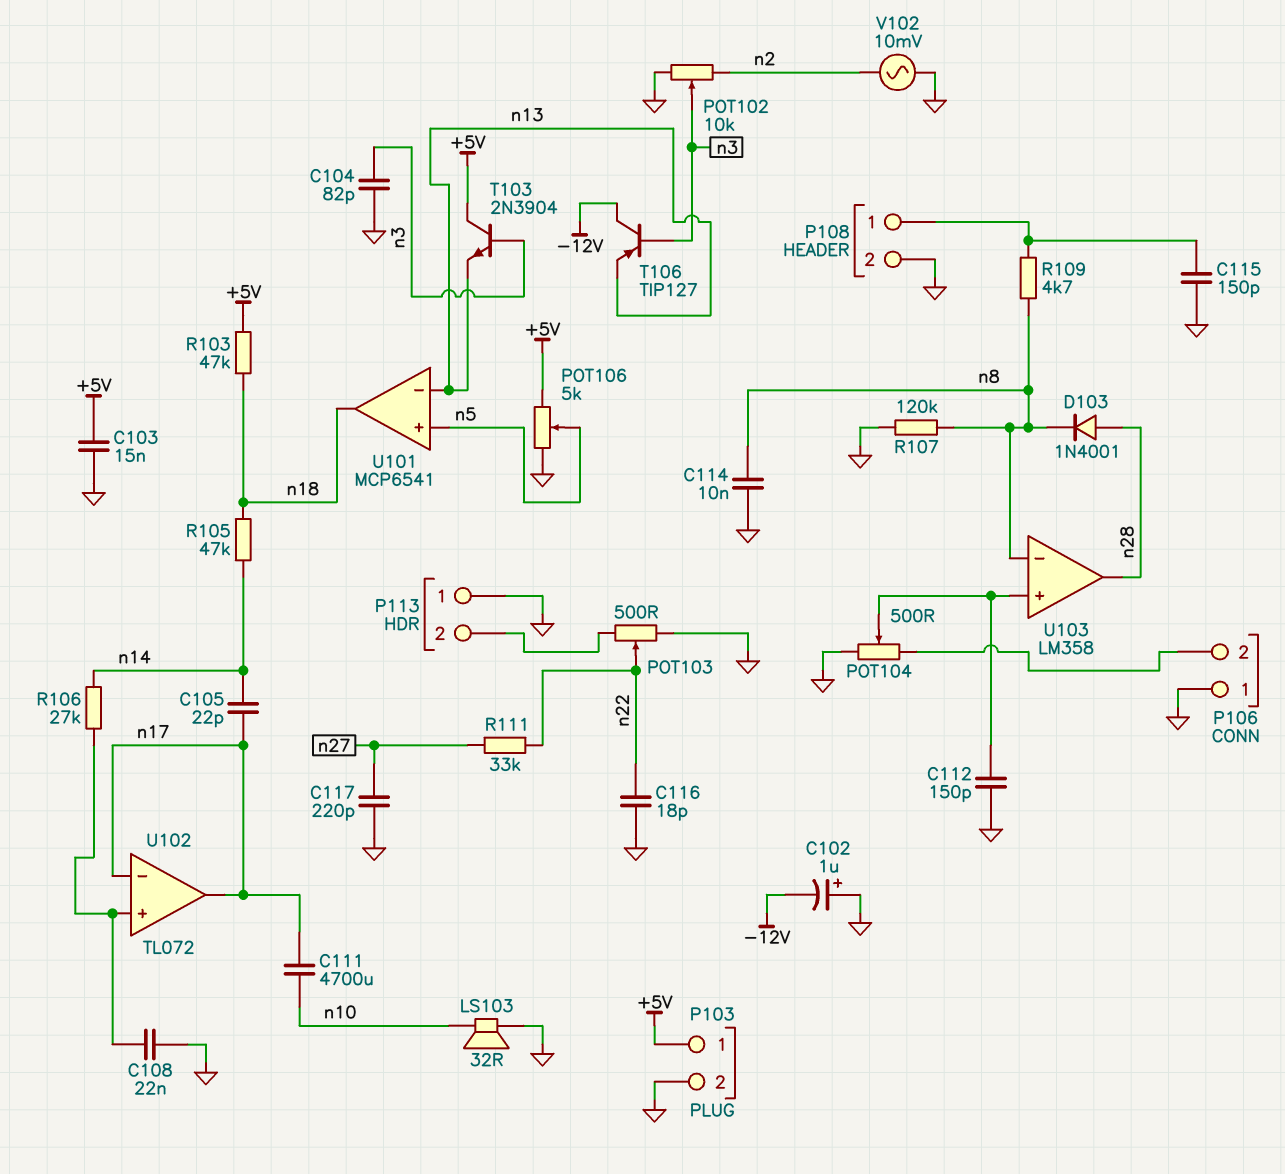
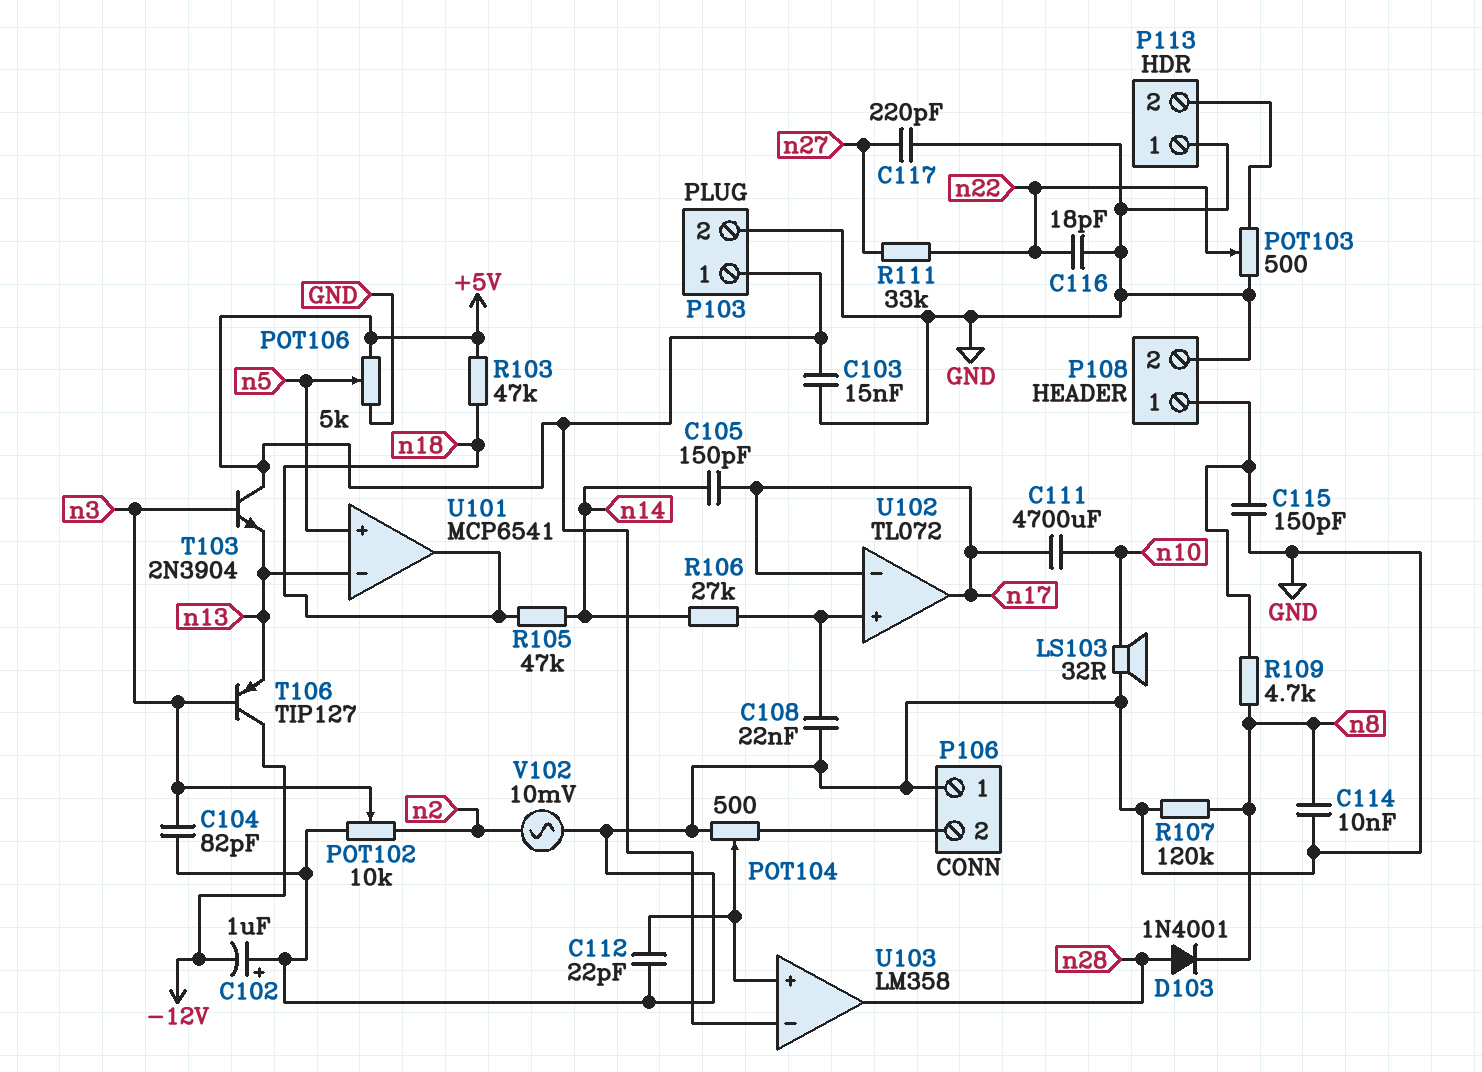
C105: 22pF (n14, n17) -> 150pF (n14, n17)
C112: 150pF (GND, U103/in+) -> 22pF (GND, U103/in+)
U103 pin in-: n8 -> +5V

